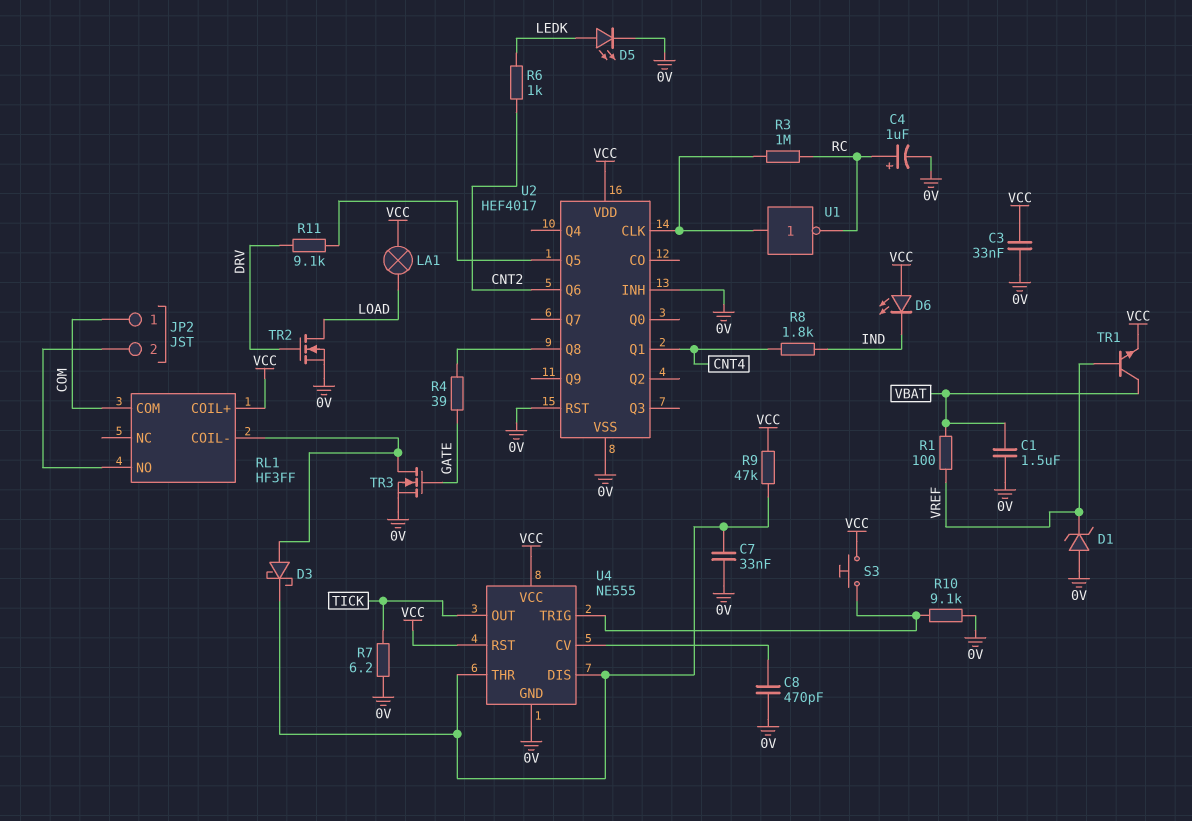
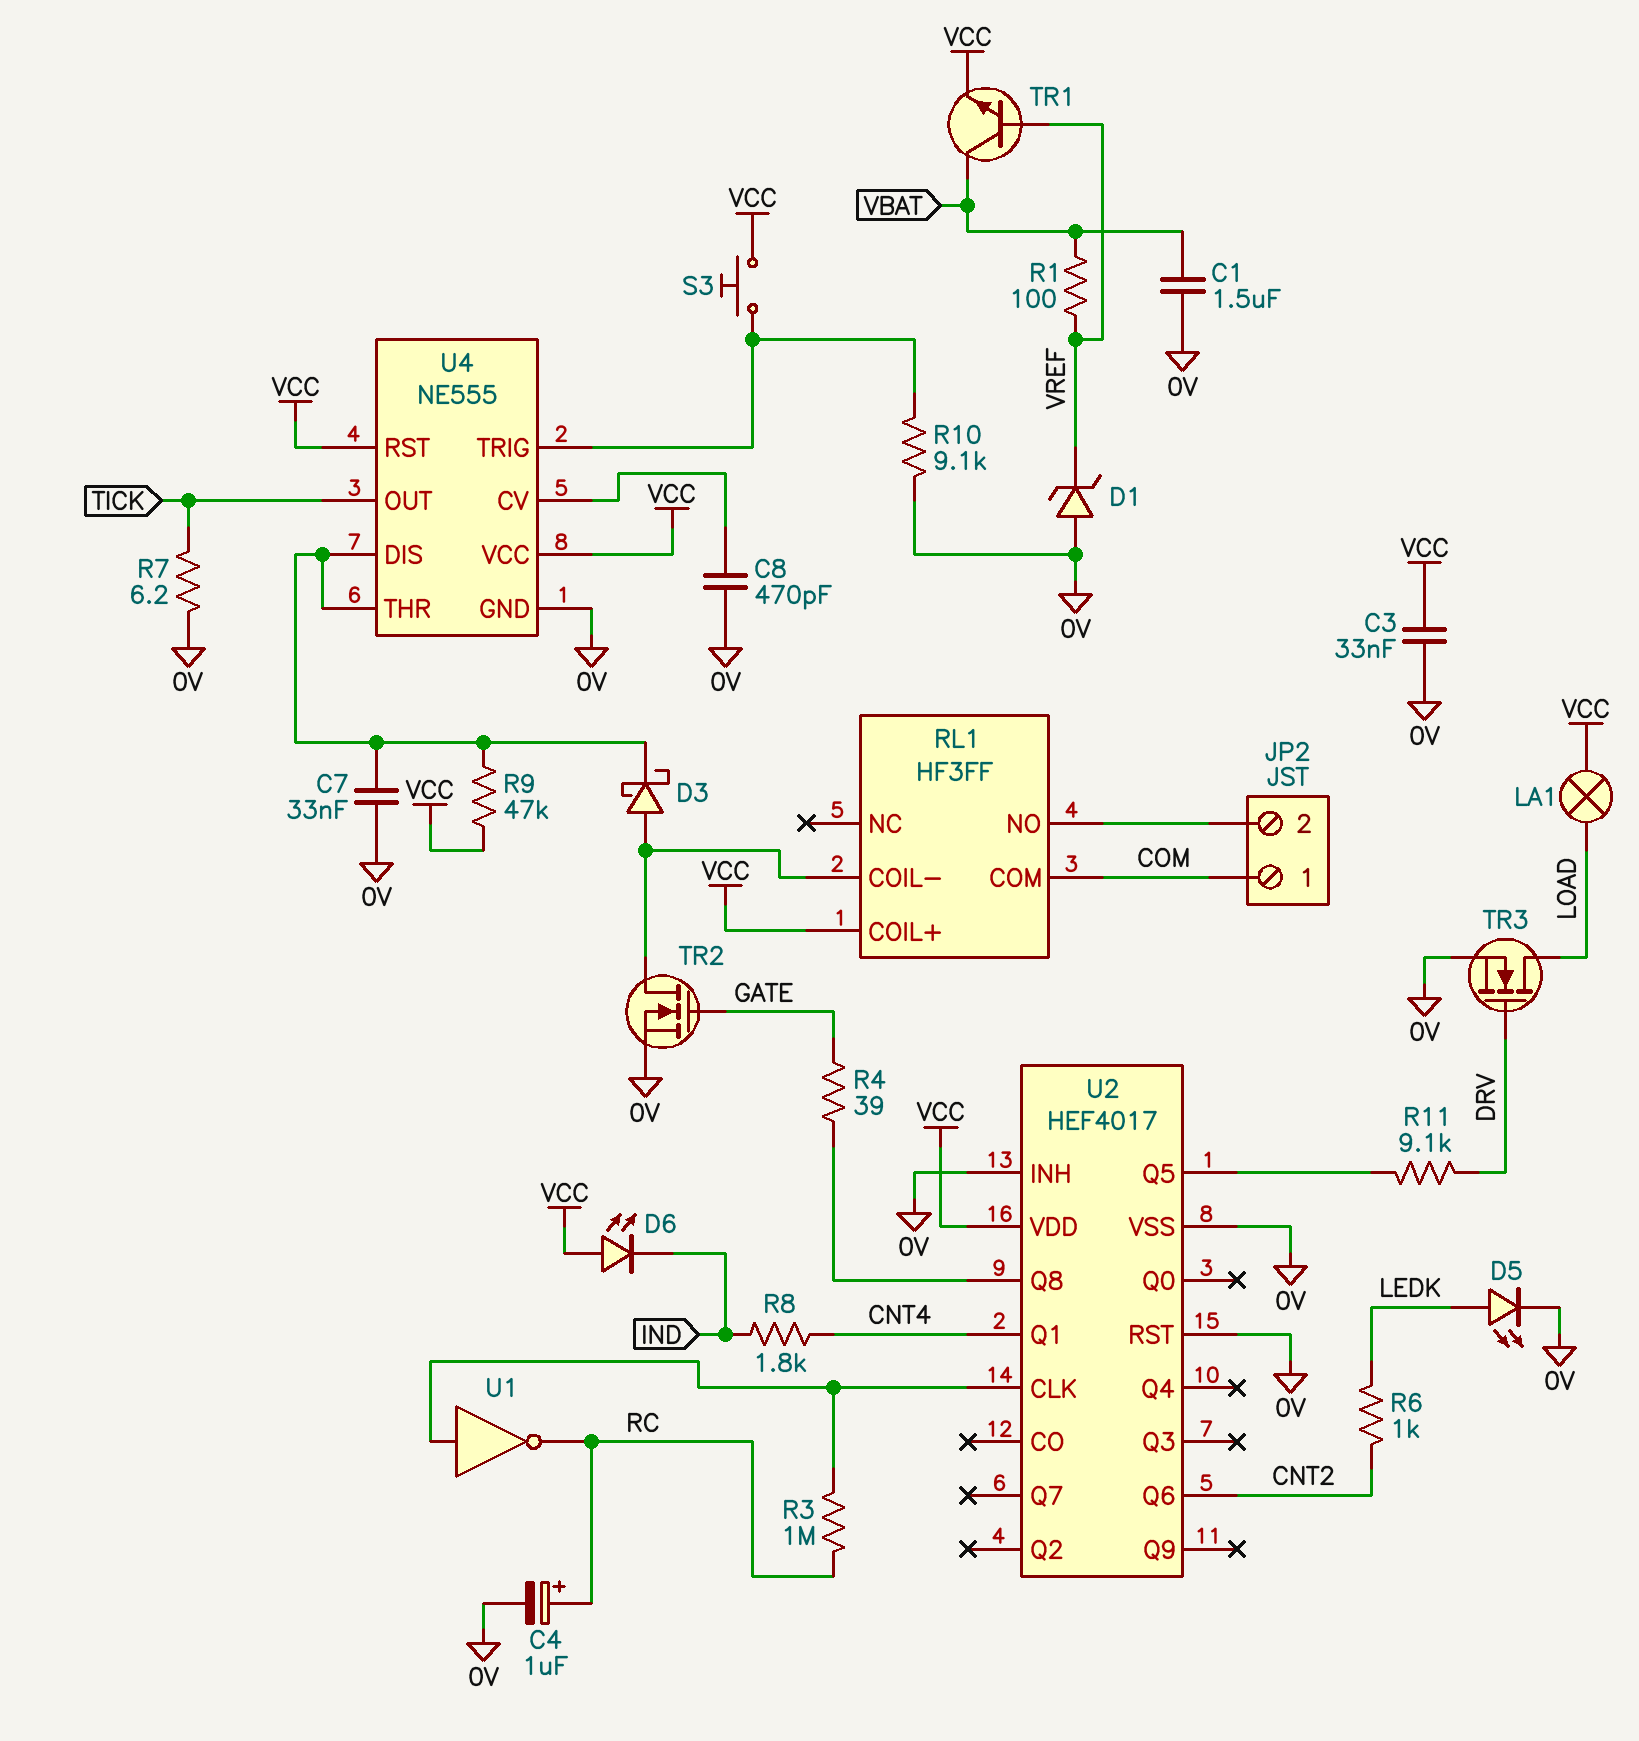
TR2: NMOS (G DRV, D LOAD, S 0V) -> NMOS (G GATE, D RL1/COIL-, S 0V)
TR3: NMOS (G GATE, D RL1/COIL-, S 0V) -> NMOS (G DRV, D LOAD, S 0V)

